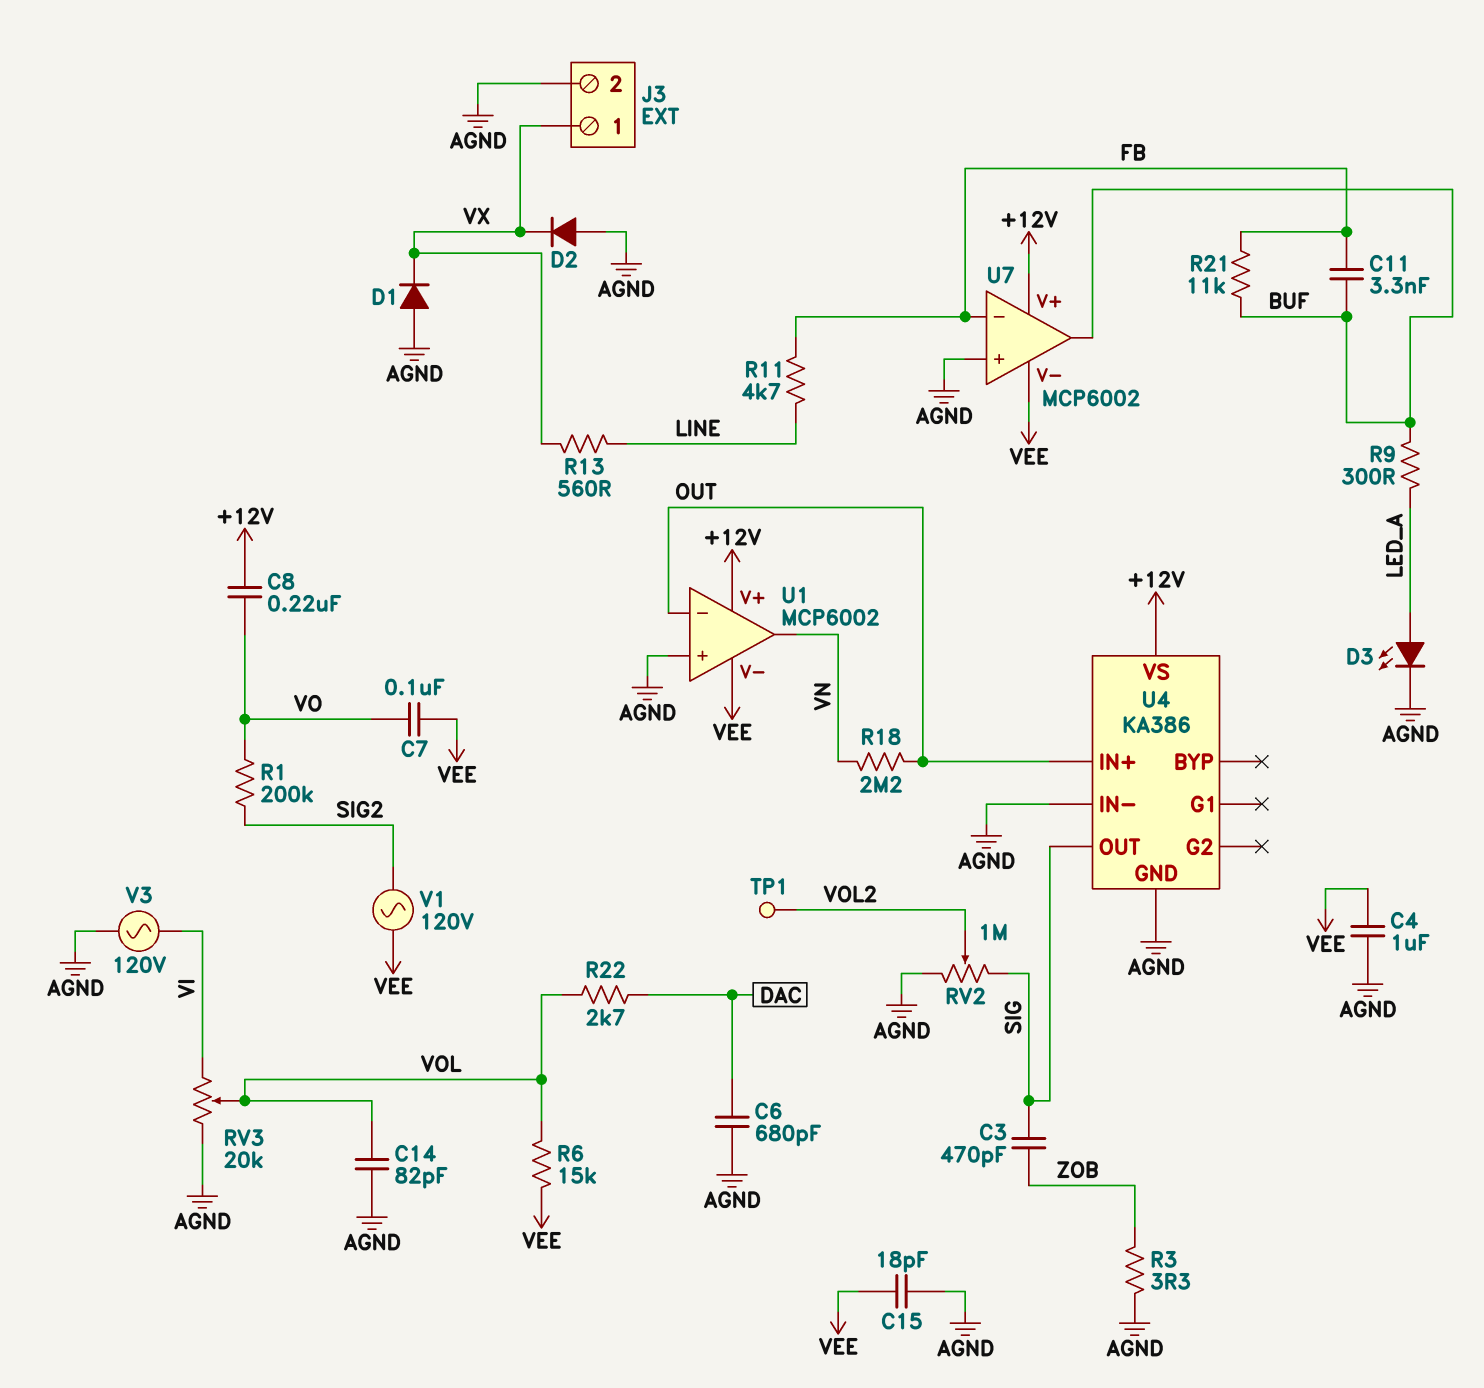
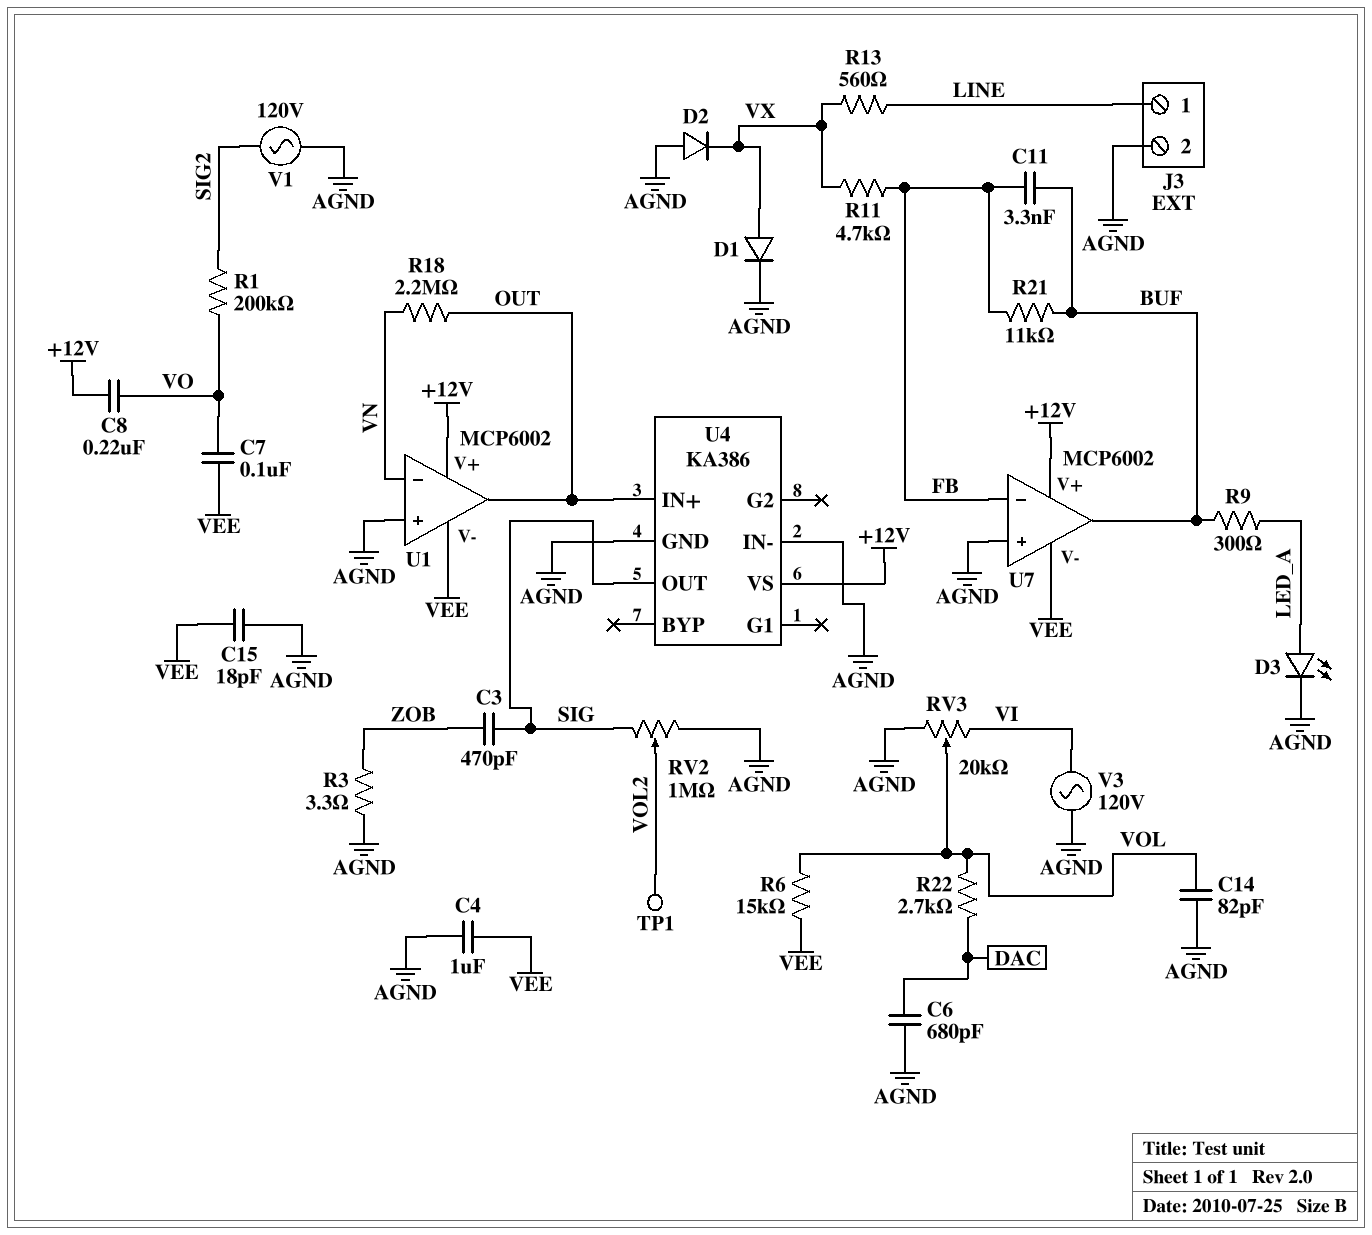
D1: diode (A AGND, K VX) -> diode (A VX, K AGND)
J3 pin 1: VX -> LINE
R11: 4.7k (FB, LINE) -> 4.7k (FB, VX)
U1 pin in-: OUT -> VN
U1 pin out: VN -> OUT
V1: AC 120V (SIG2, VEE) -> AC 120V (AGND, SIG2)

